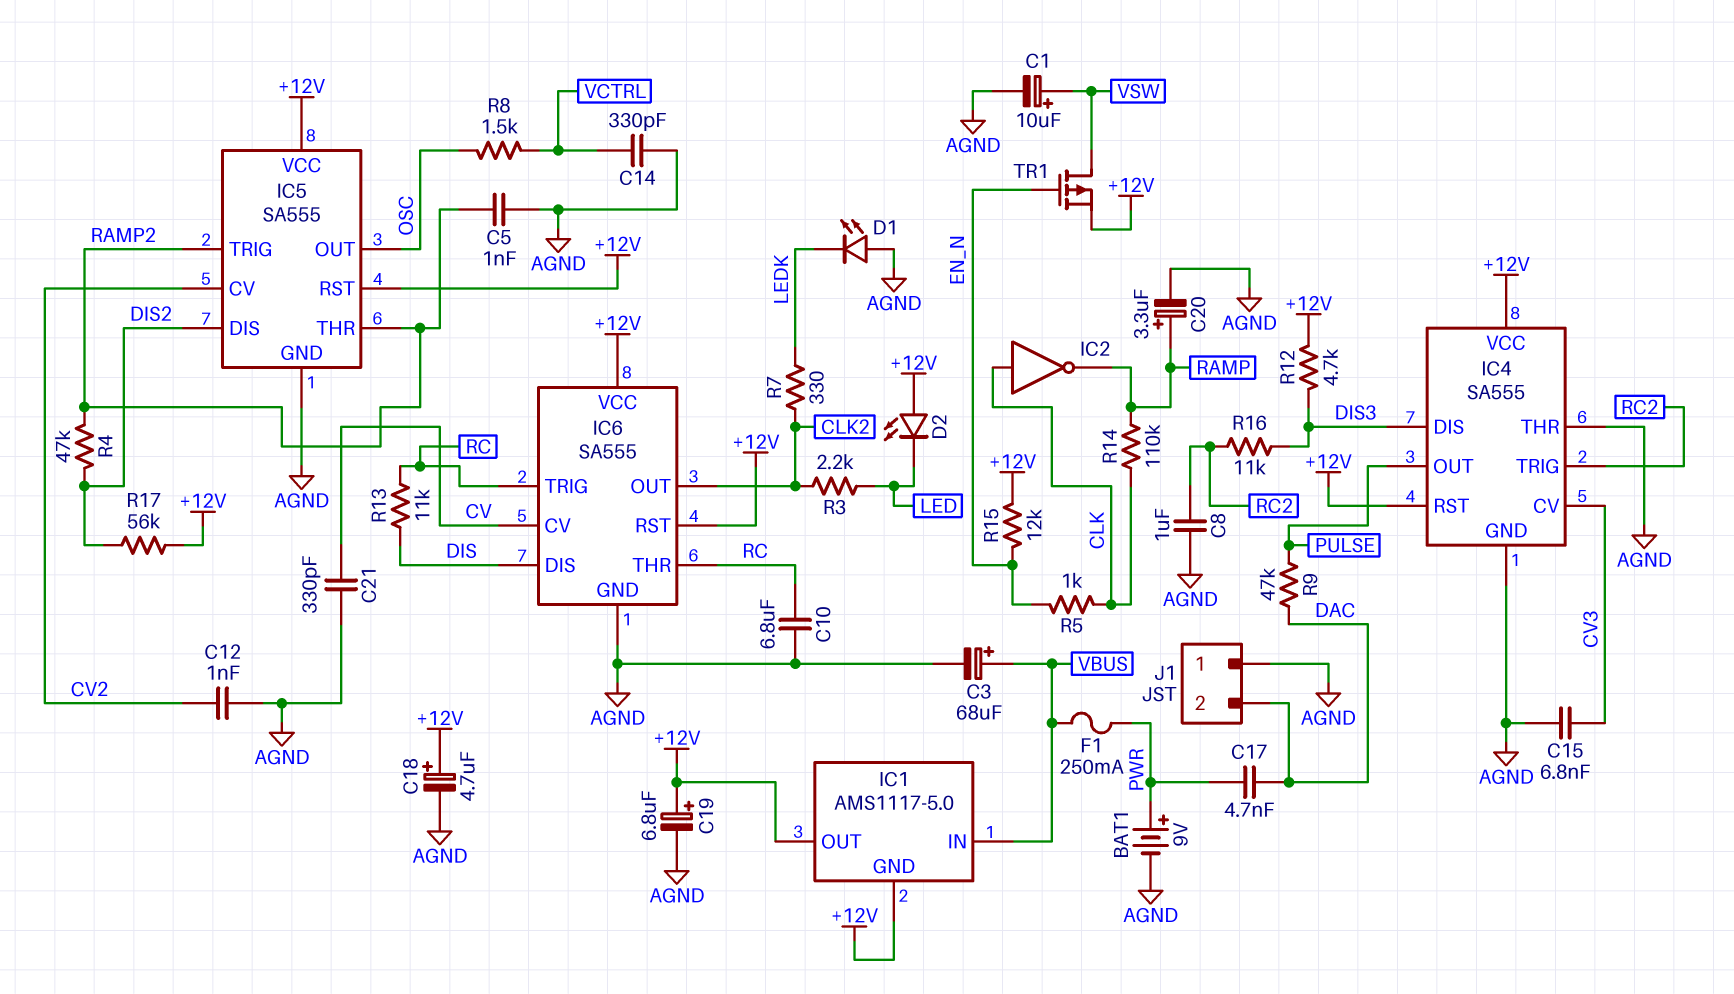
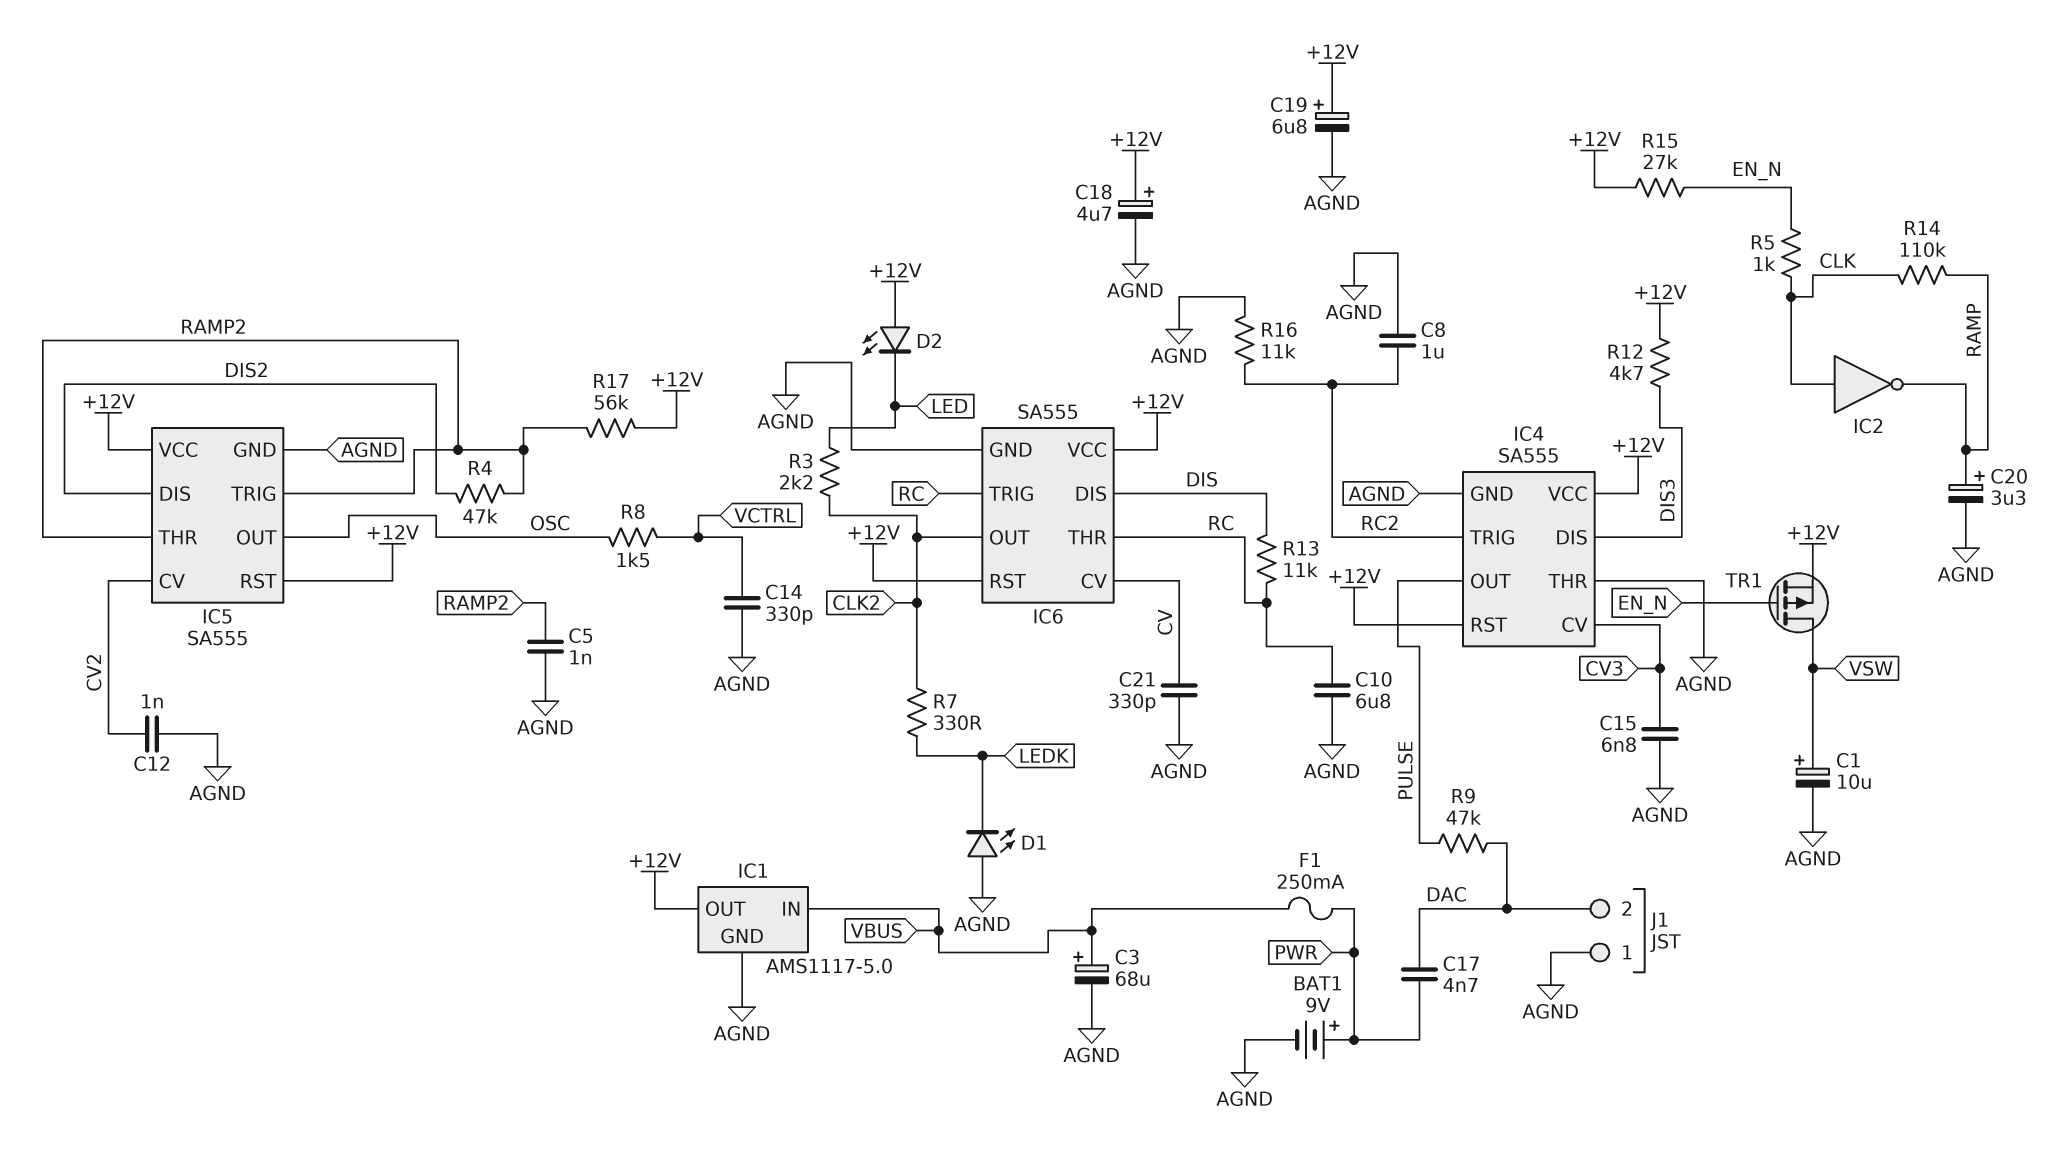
IC1 pin GND: +12V -> AGND
R15: 12k (+12V, EN_N) -> 27k (+12V, EN_N)
R16: 11k (DIS3, RC2) -> 11k (AGND, RC2)
R17: 56k (+12V, DIS2) -> 56k (+12V, RAMP2)

